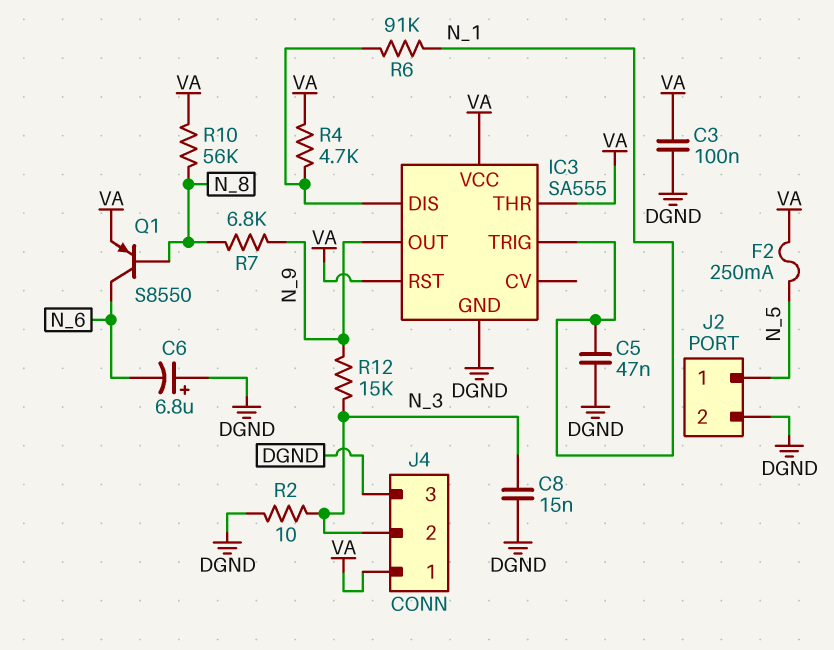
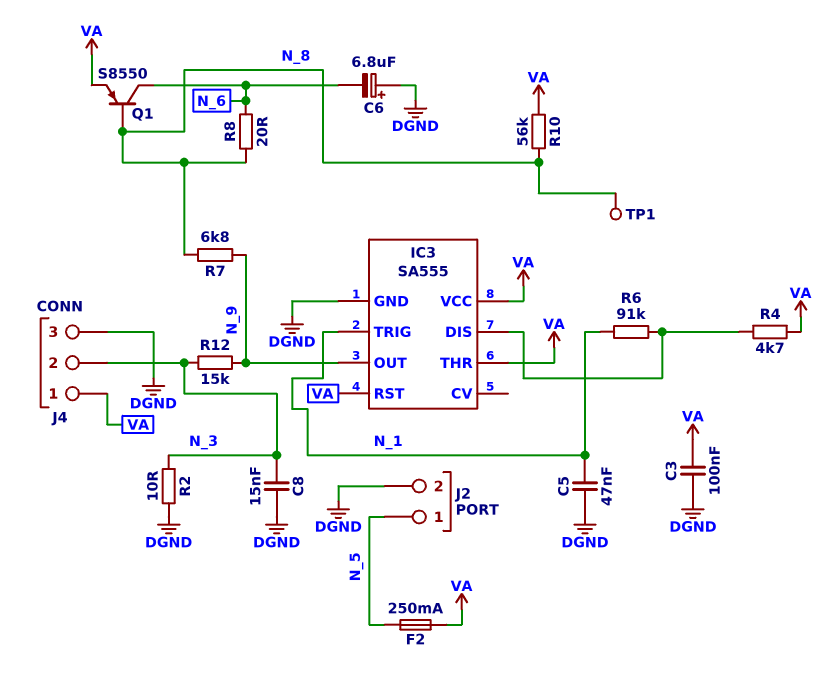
R8: none -> 20 (N_6, N_8)
TP1: none -> test point (N_8)

